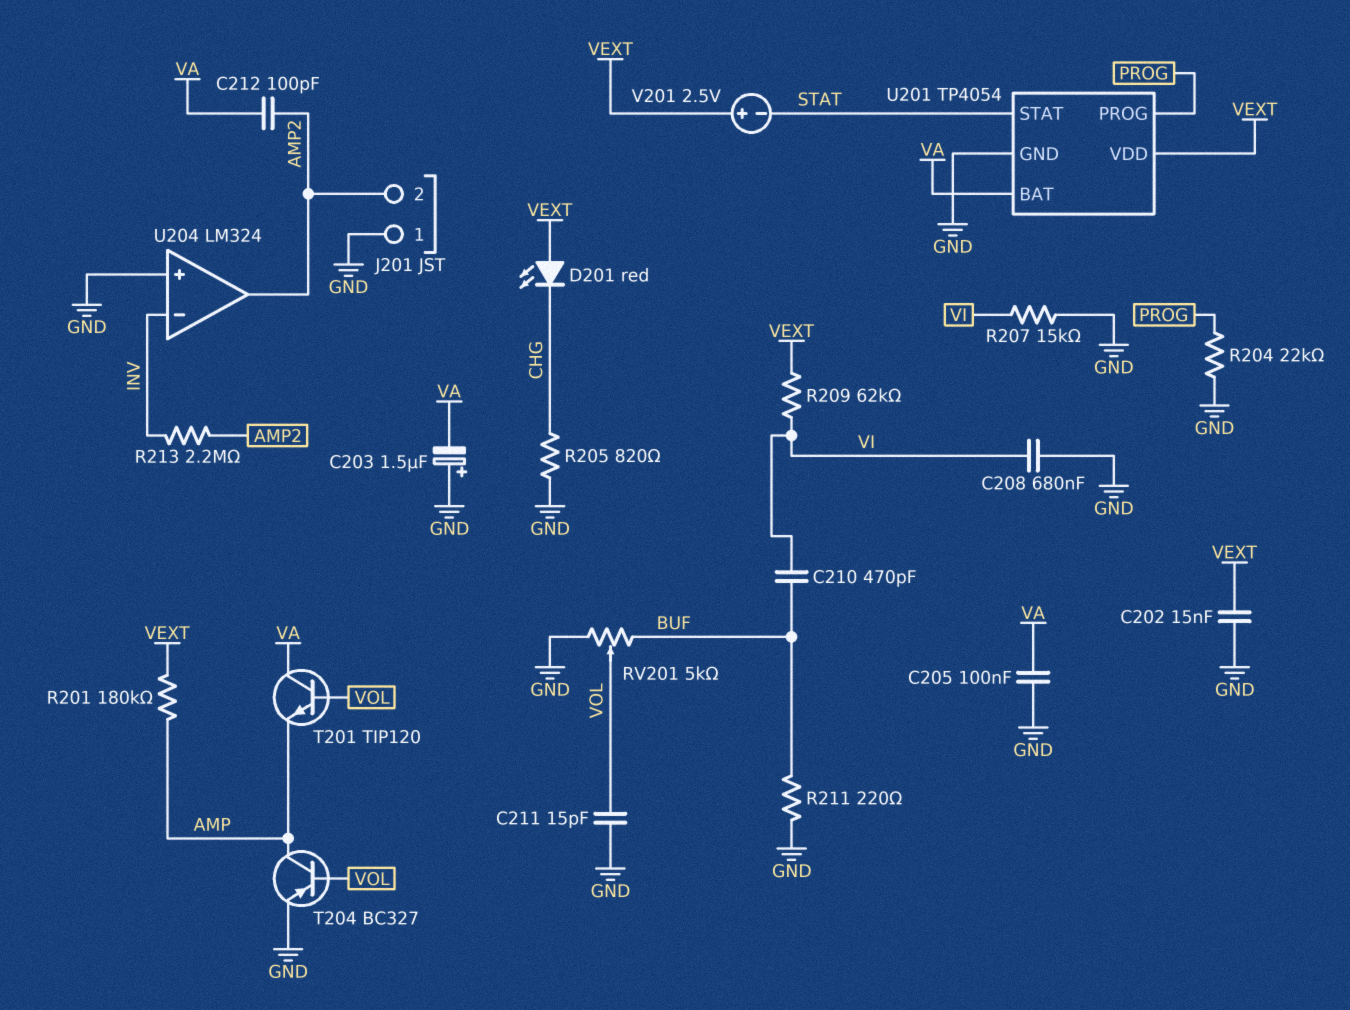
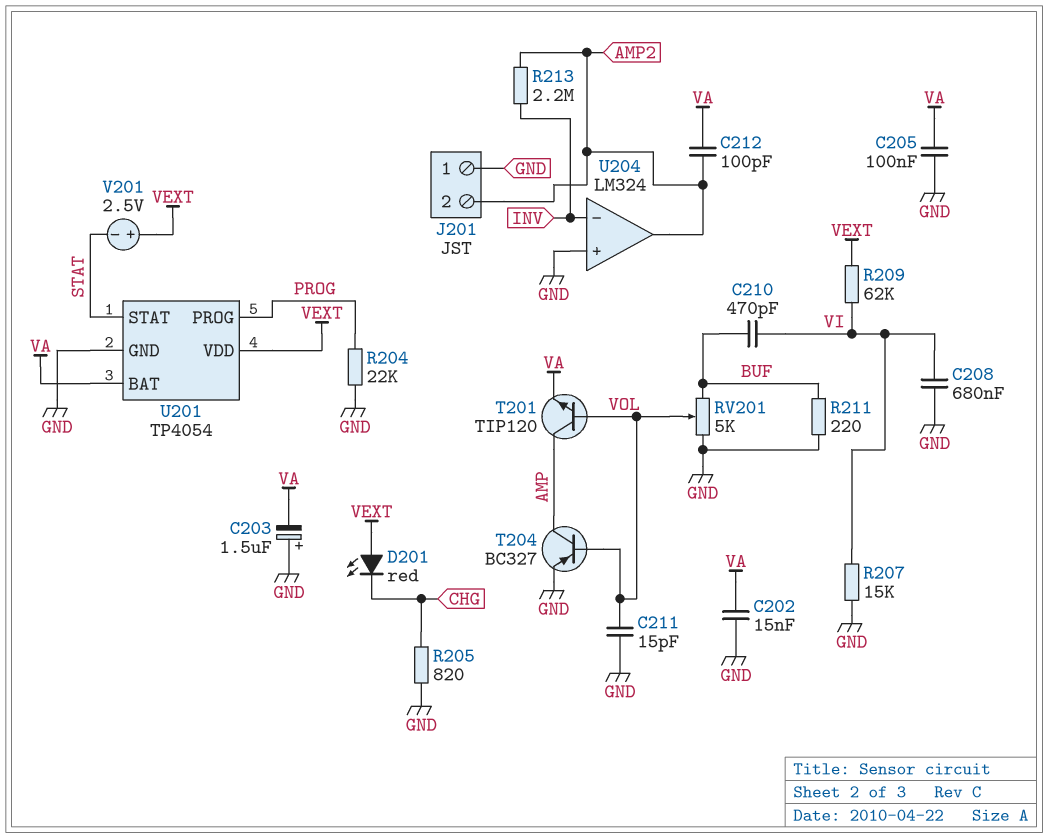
C202: 15nF (GND, VEXT) -> 15nF (GND, VA)
R201: 180k (AMP, VEXT) -> none
T201: NPN TIP120 (B VOL, C VA, E AMP) -> NPN TIP120 (B VOL, C AMP, E VA)

